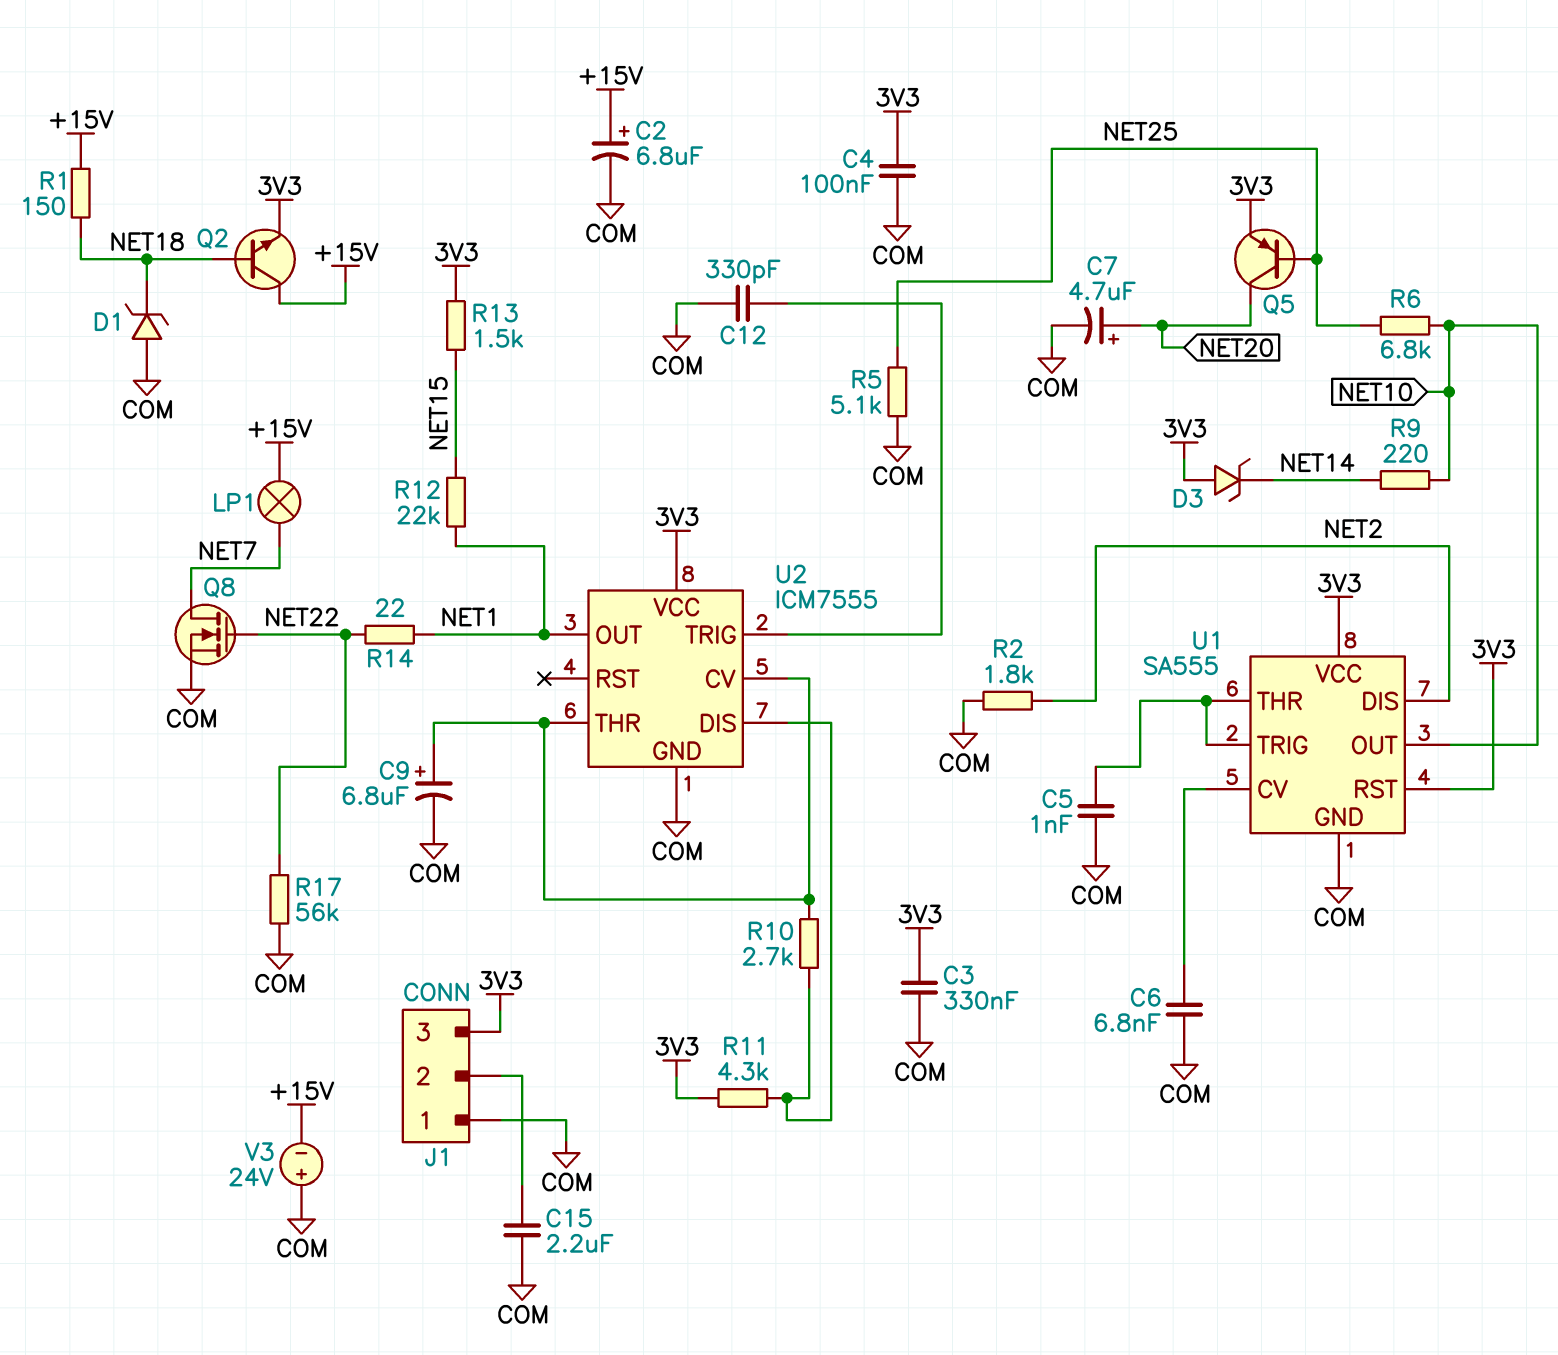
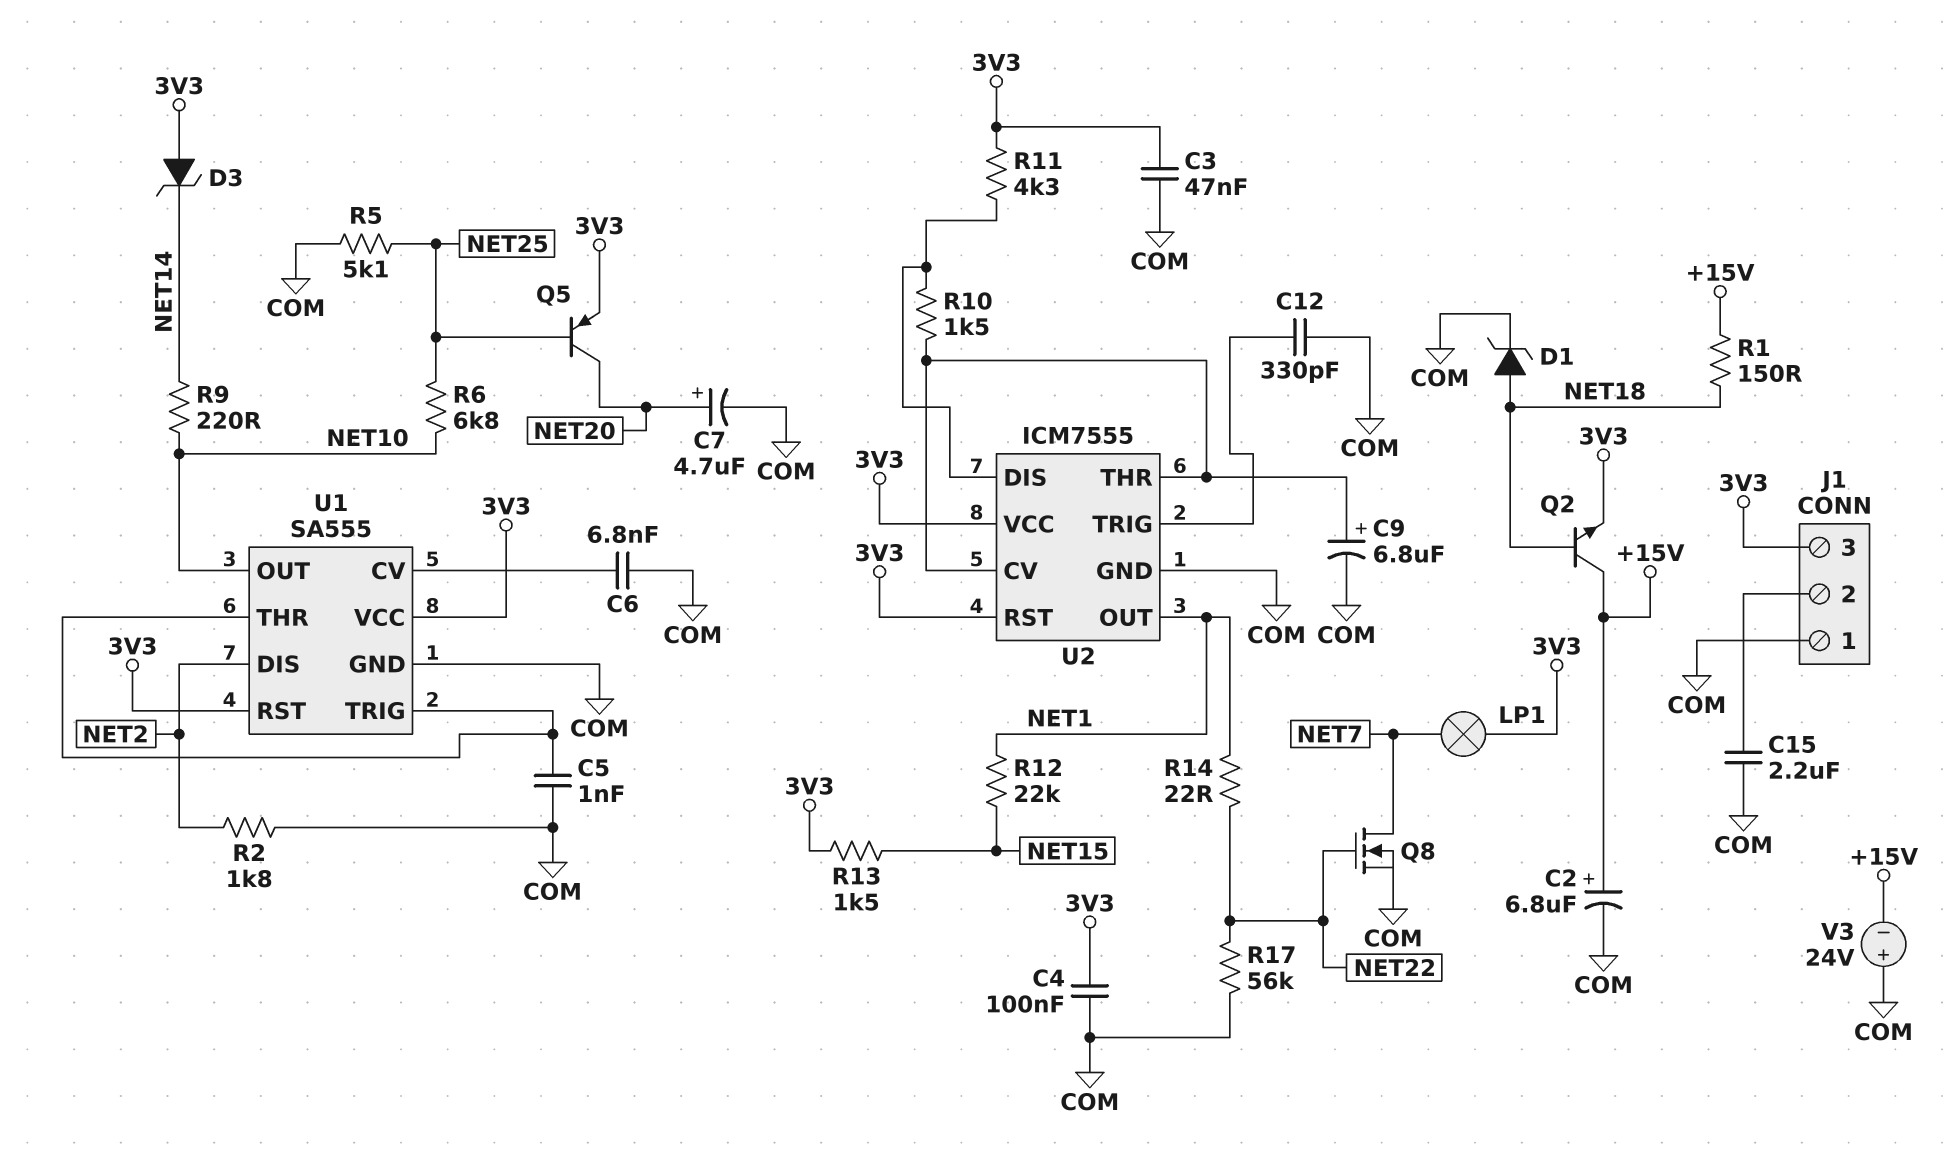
C3: 330nF (3V3, COM) -> 47nF (3V3, COM)
D1: zener (A COM, K NET18) -> zener (A NET18, K COM)
LP1: lamp (+15V, NET7) -> lamp (3V3, NET7)
R10: 2.7k (U2/CV, U2/DIS) -> 1.5k (U2/CV, U2/DIS)
U2 pin RST: none -> 3V3

